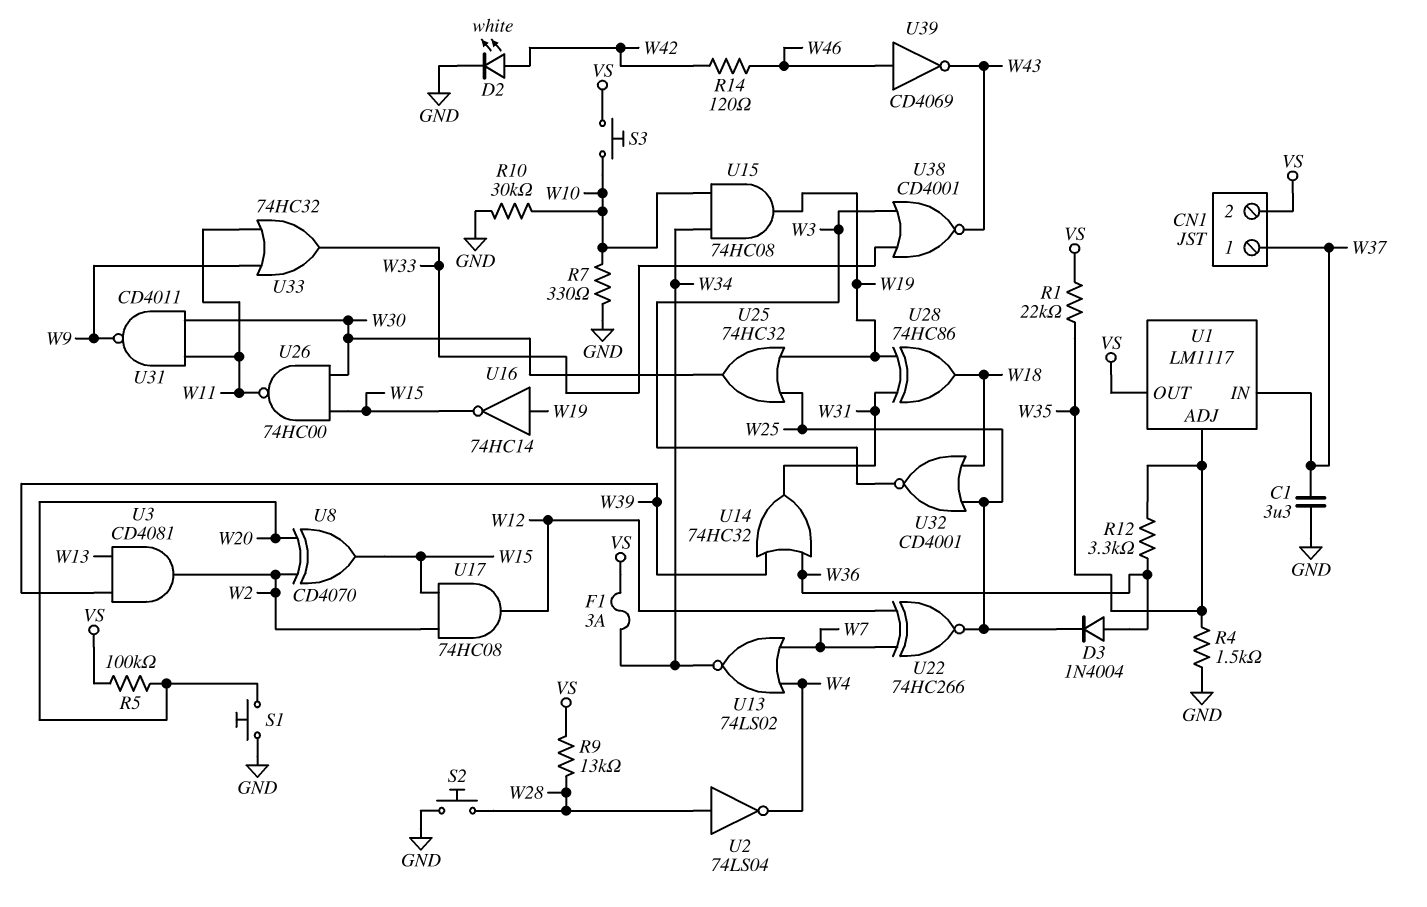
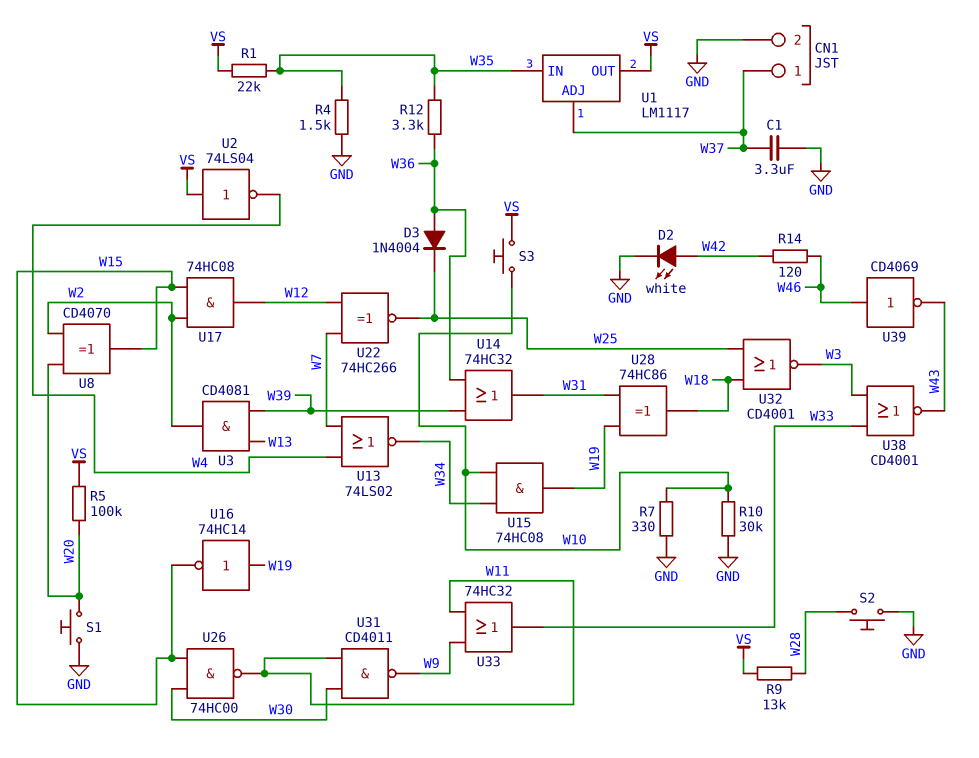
CN1 pin 2: VS -> GND
F1: 3A (VS, W34) -> none
U1 pin ADJ: W35 -> W37
U1 pin IN: W37 -> W35
U2: NOT 74LS04 (in W28, out W4) -> NOT 74LS04 (in VS, out W4)
U25: OR 74HC32 (in W19, in W25, out W30) -> none

